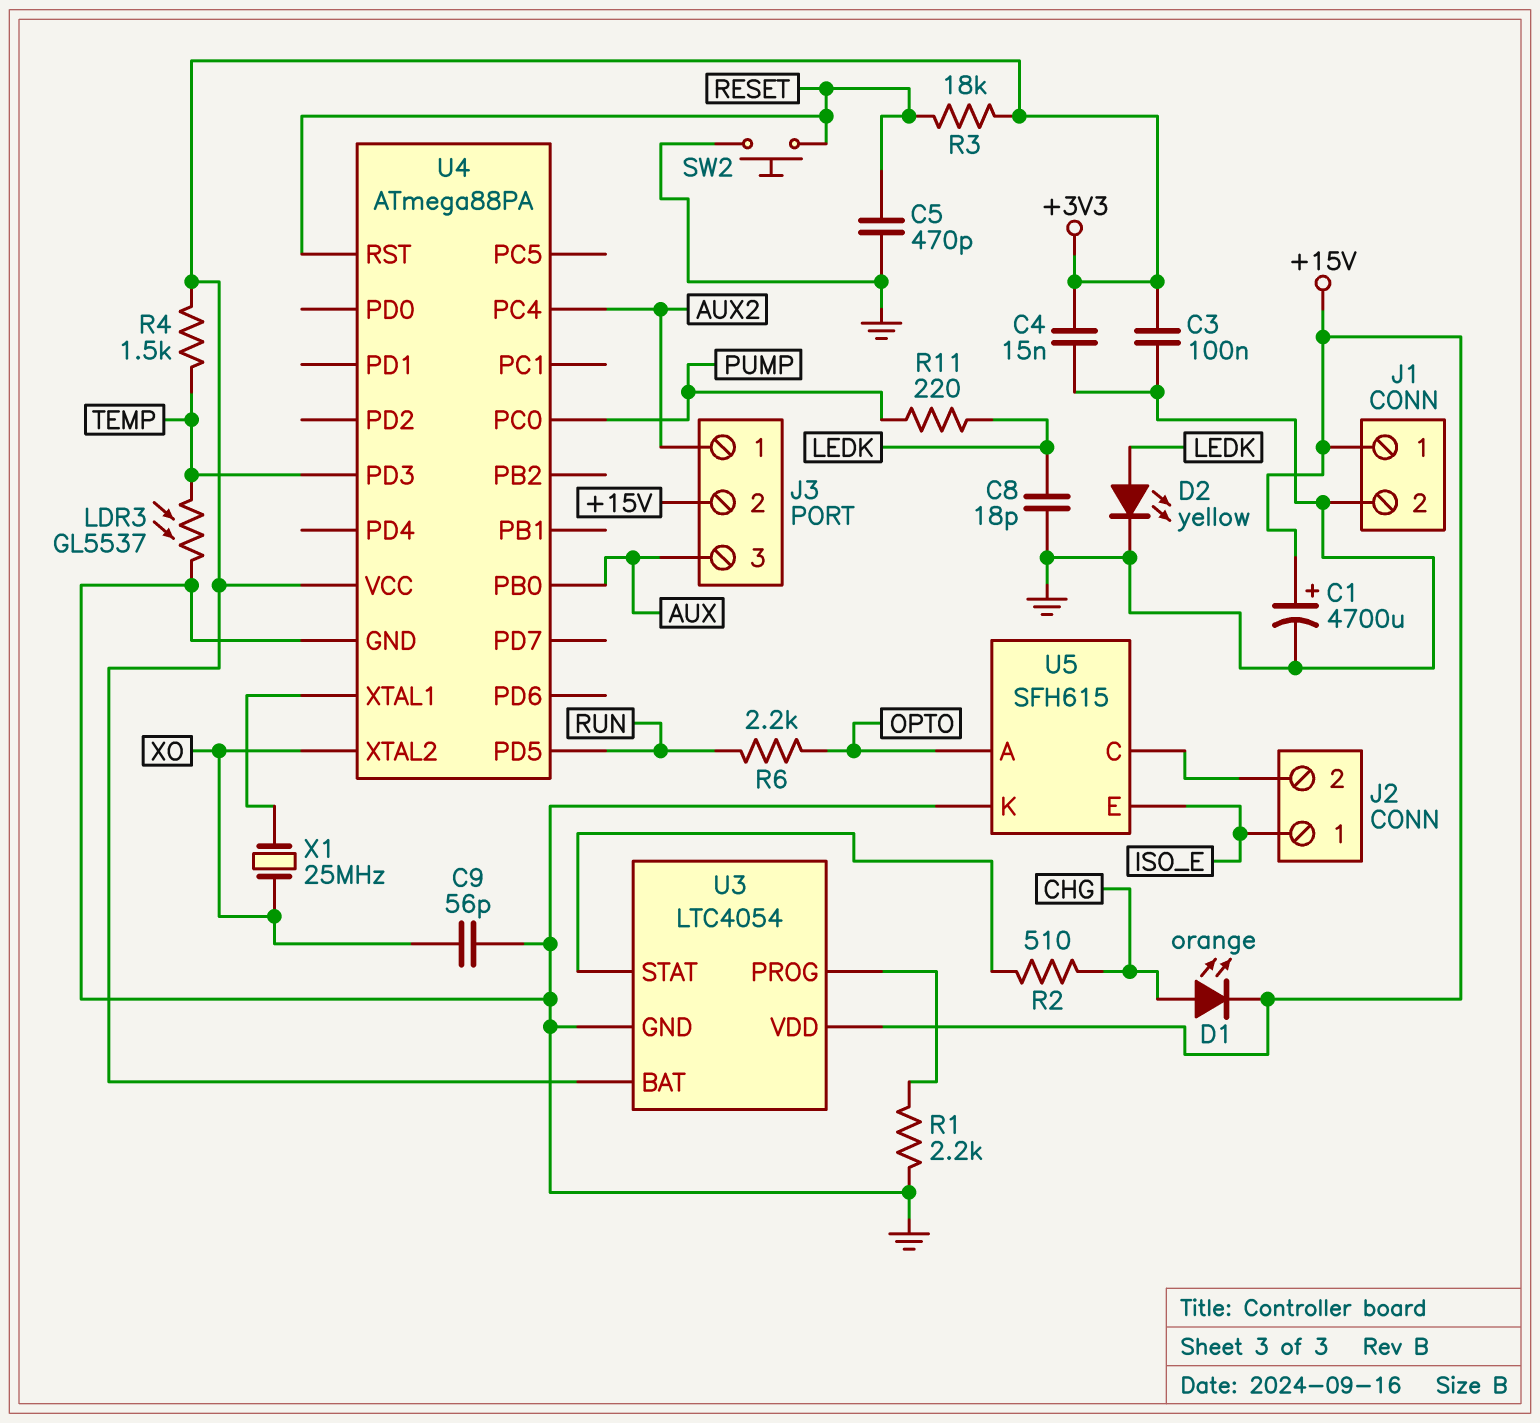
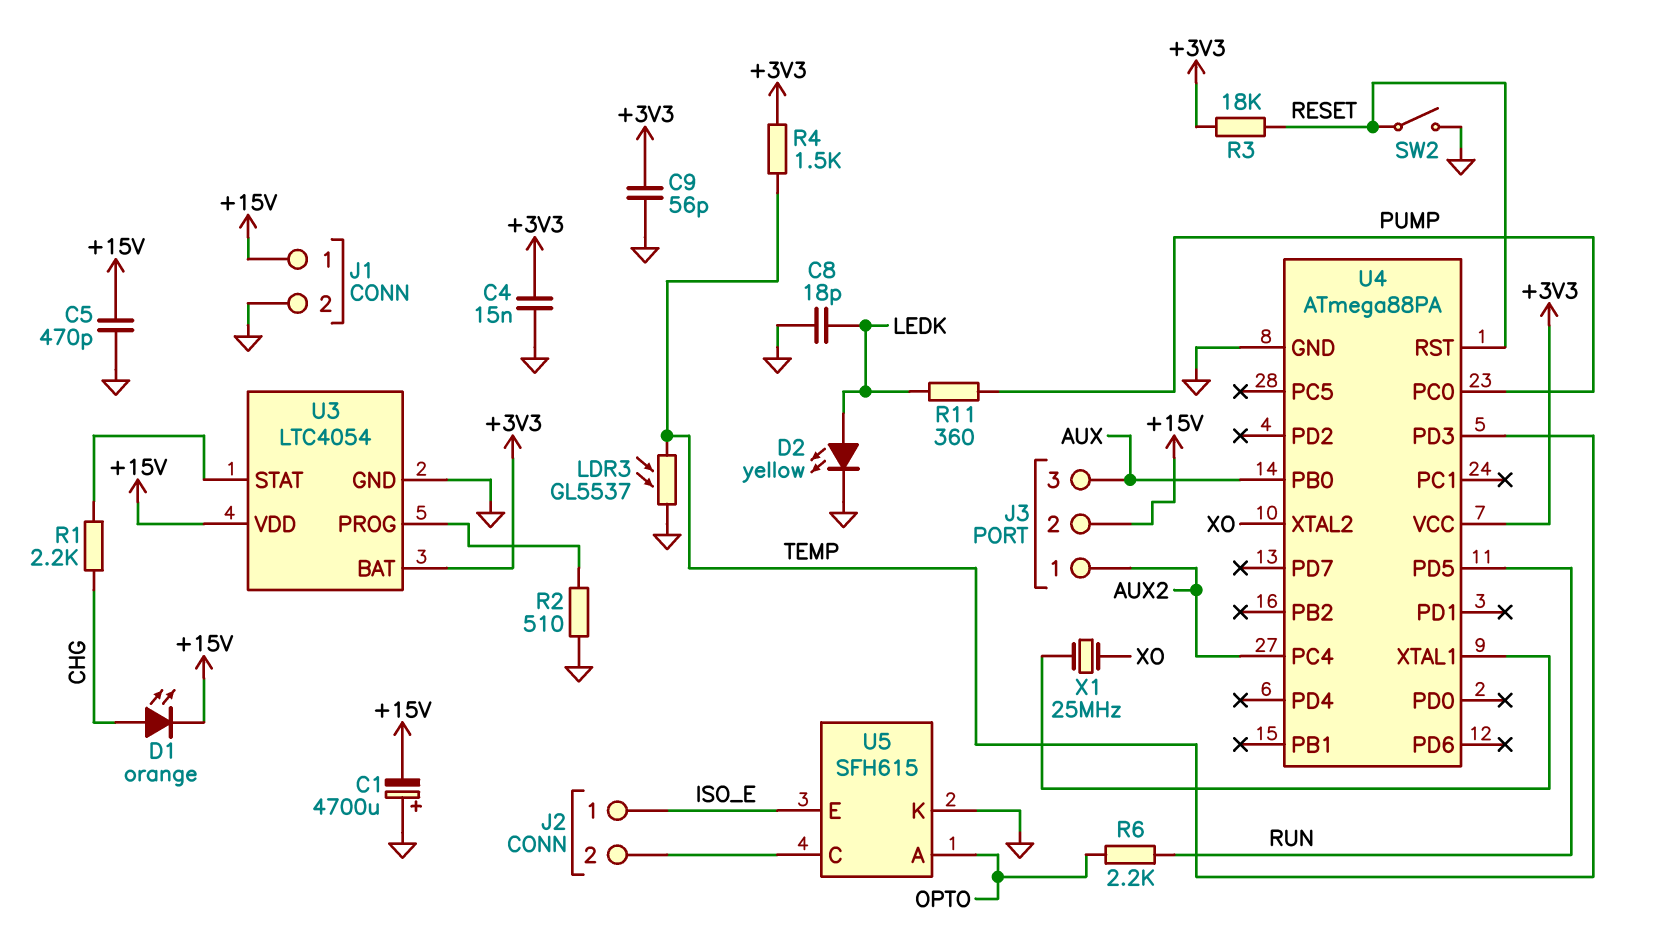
C1: 4700uF (plus +15V, minus GND) -> 4700uF (plus GND, minus +15V)
C3: 100nF (+3V3, GND) -> none
C5: 470pF (GND, RESET) -> 470pF (+15V, GND)
C9: 56pF (GND, XO) -> 56pF (+3V3, GND)
R1: 2.2k (GND, U3/PROG) -> 2.2k (CHG, U3/STAT)
R2: 510 (CHG, U3/STAT) -> 510 (GND, U3/PROG)
R11: 220 (LEDK, PUMP) -> 360 (LEDK, PUMP)
SW2: button (GND, RESET) -> switch (GND, RESET)

